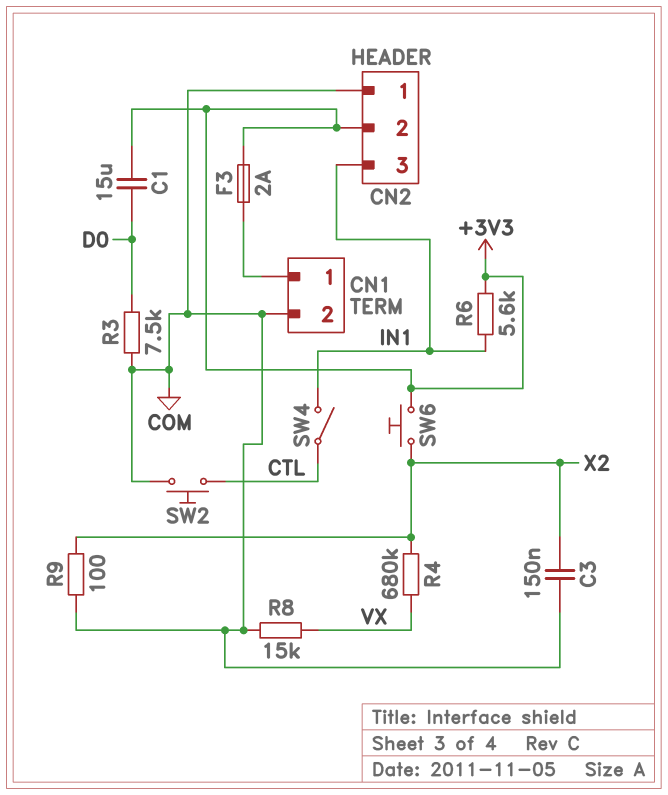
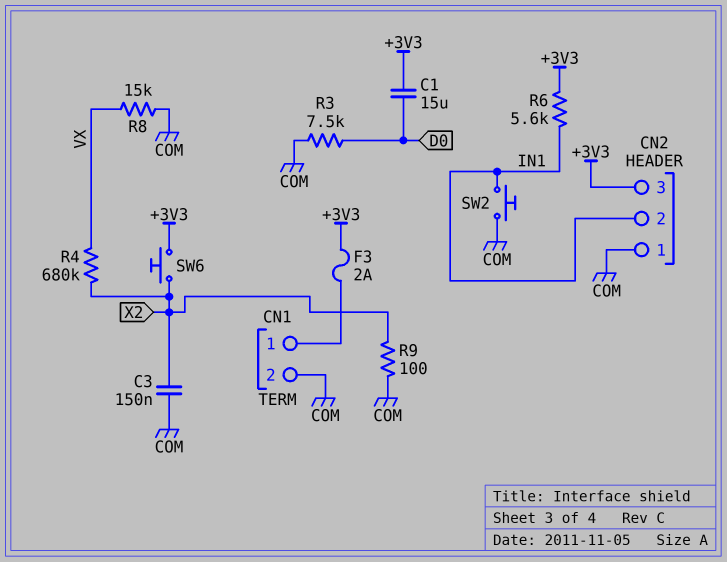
CN2 pin 2: +3V3 -> IN1
CN2 pin 3: IN1 -> +3V3
SW2: button (COM, CTL) -> button (COM, IN1)
SW4: switch (CTL, IN1) -> none

